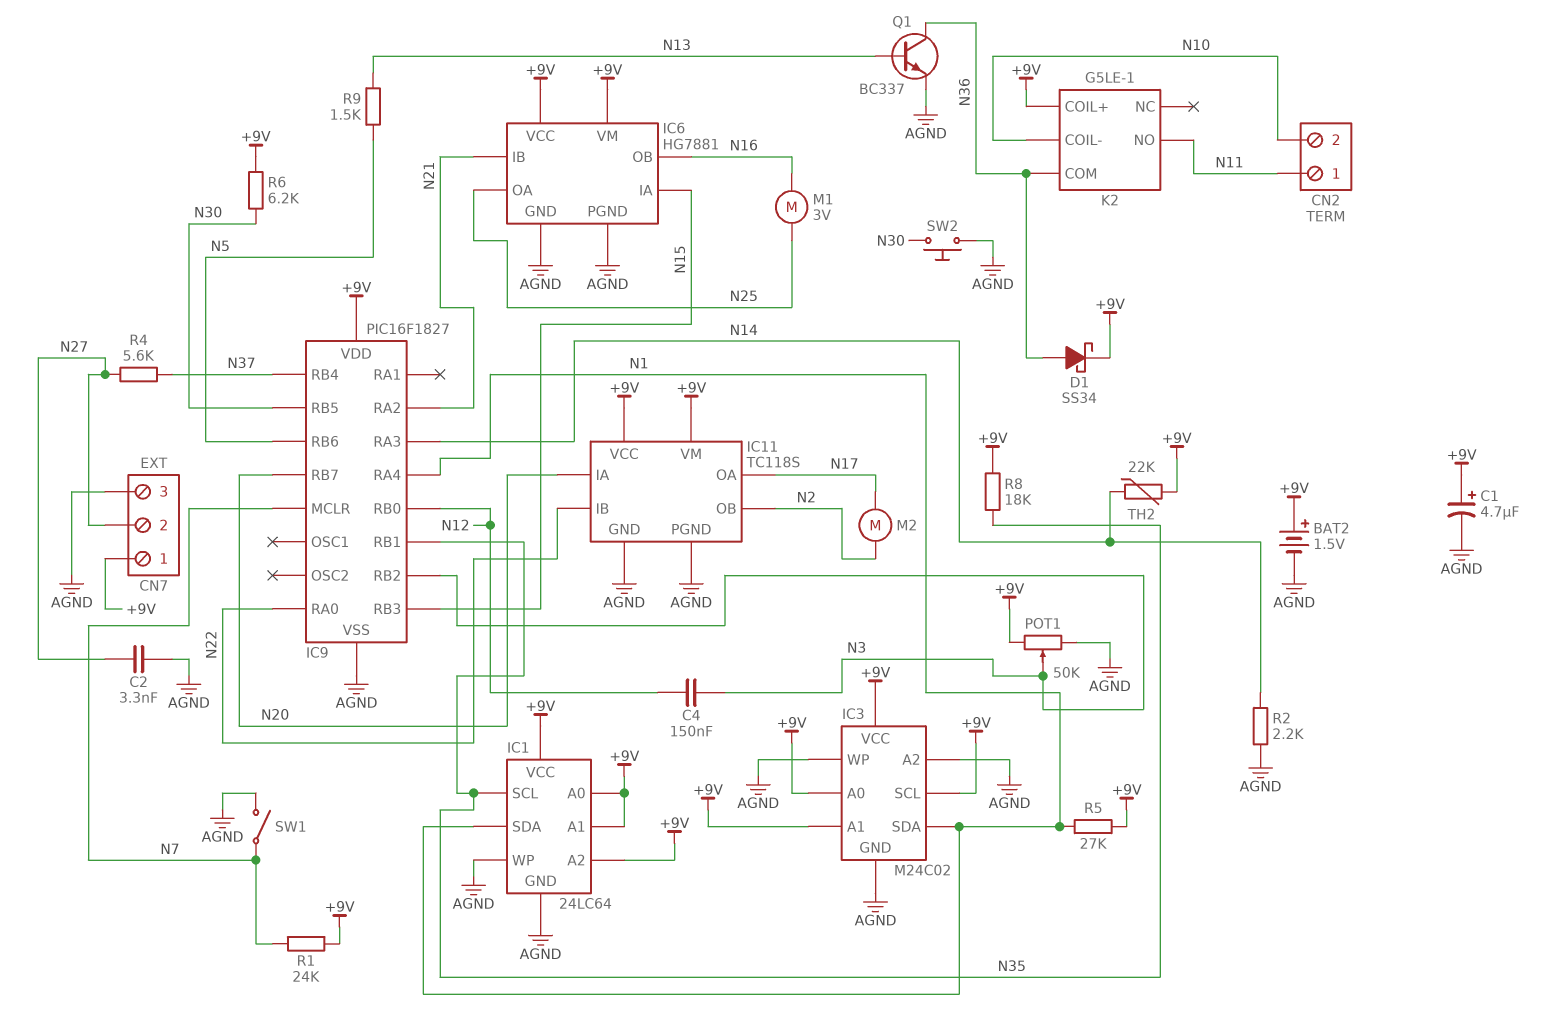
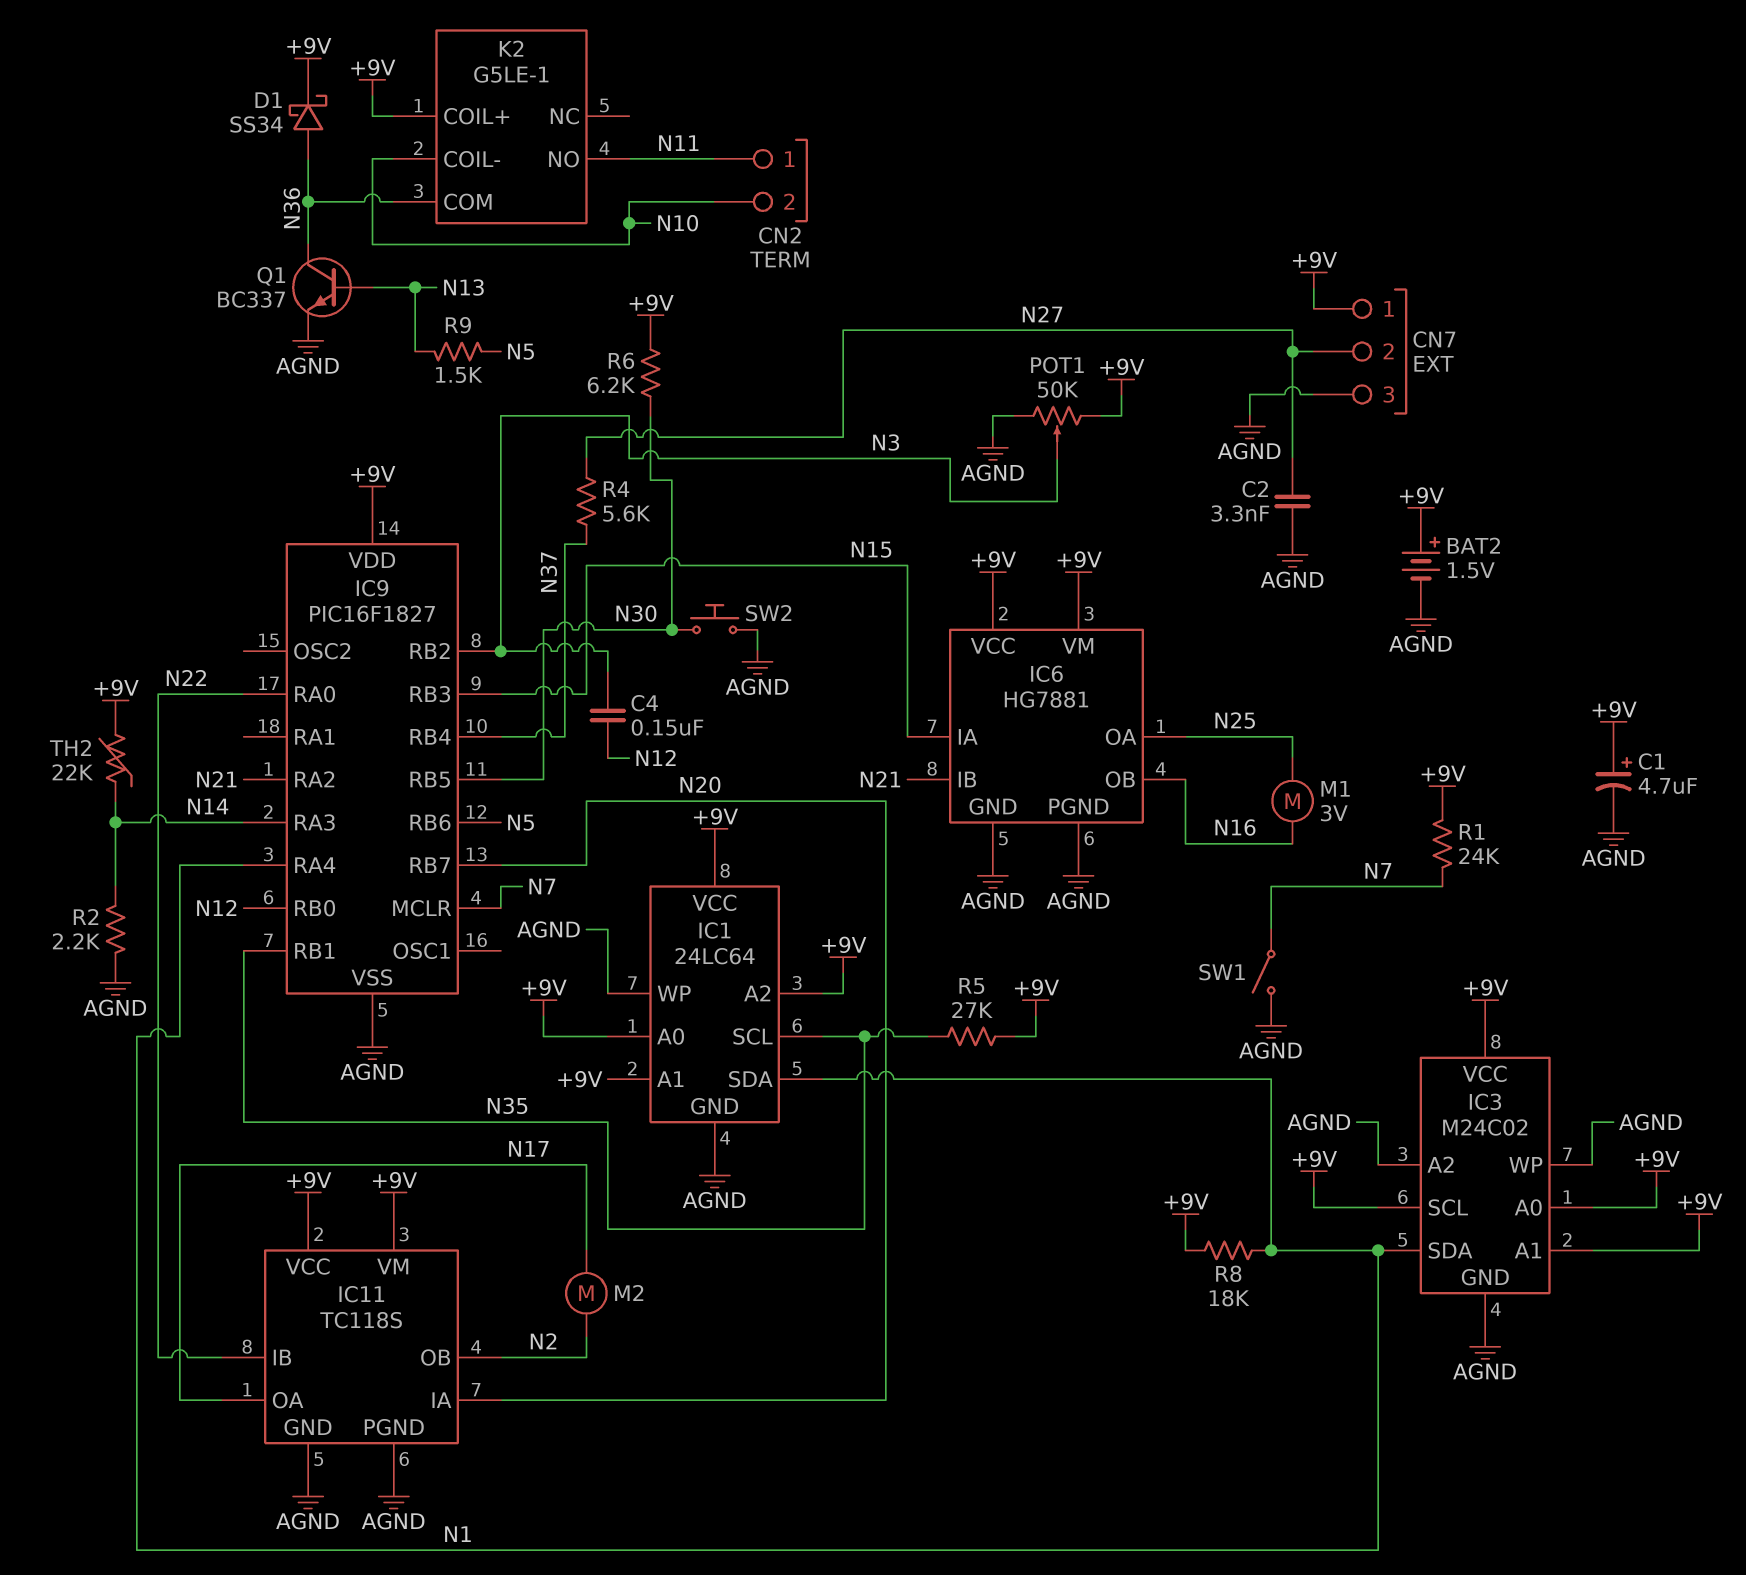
R5: 27k (+9V, N1) -> 27k (+9V, N35)
R8: 18k (+9V, N35) -> 18k (+9V, N1)

